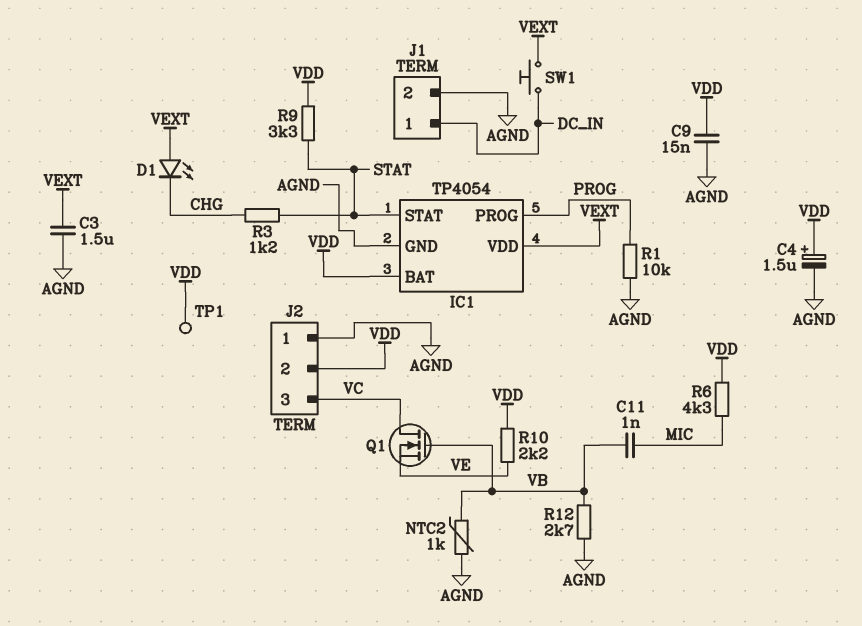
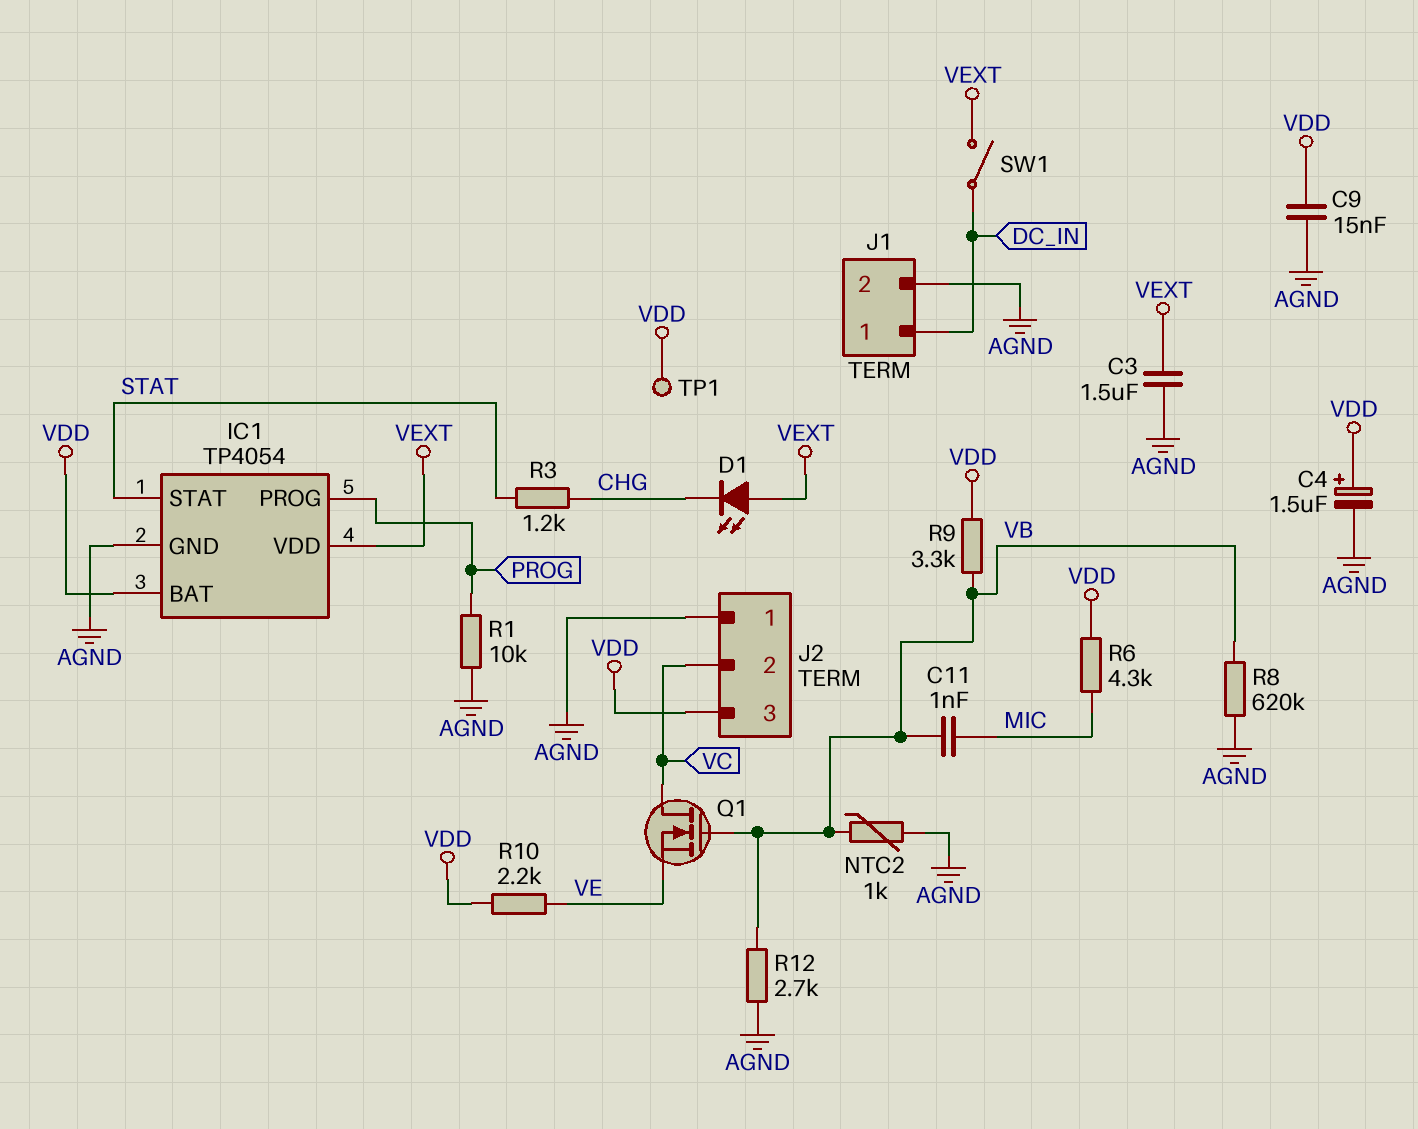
J2 pin 2: VDD -> VC
J2 pin 3: VC -> VDD
R8: none -> 620k (AGND, VB)
R9: 3.3k (STAT, VDD) -> 3.3k (VB, VDD)
SW1: button (DC_IN, VEXT) -> switch (DC_IN, VEXT)

